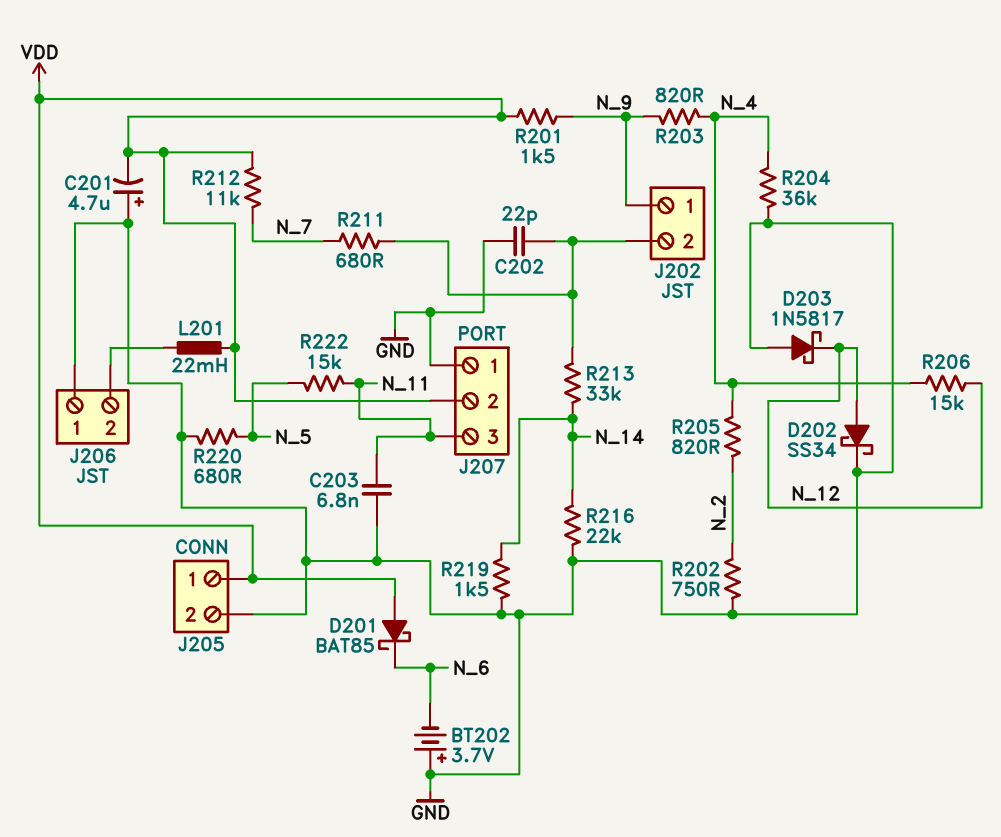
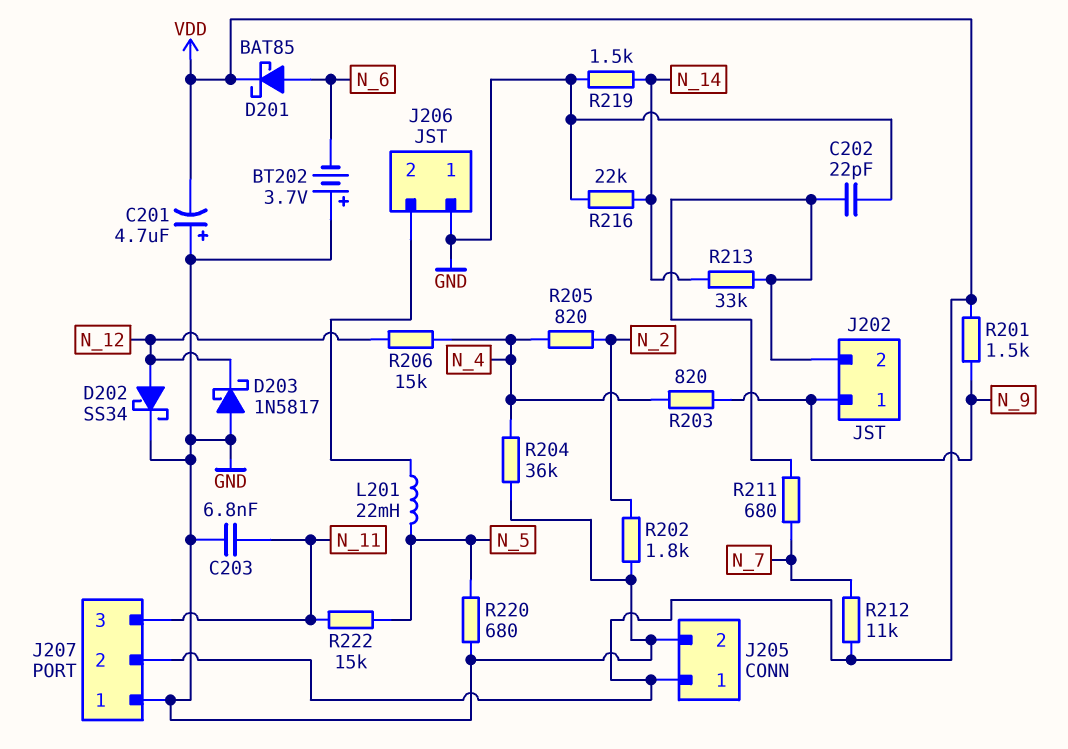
D201: schottky BAT85 (A VDD, K N_6) -> schottky BAT85 (A N_6, K VDD)
L201: 22mH (J206/2, VDD) -> 22mH (J206/2, N_5)
R202: 750 (GND, N_2) -> 1.8k (GND, N_2)

